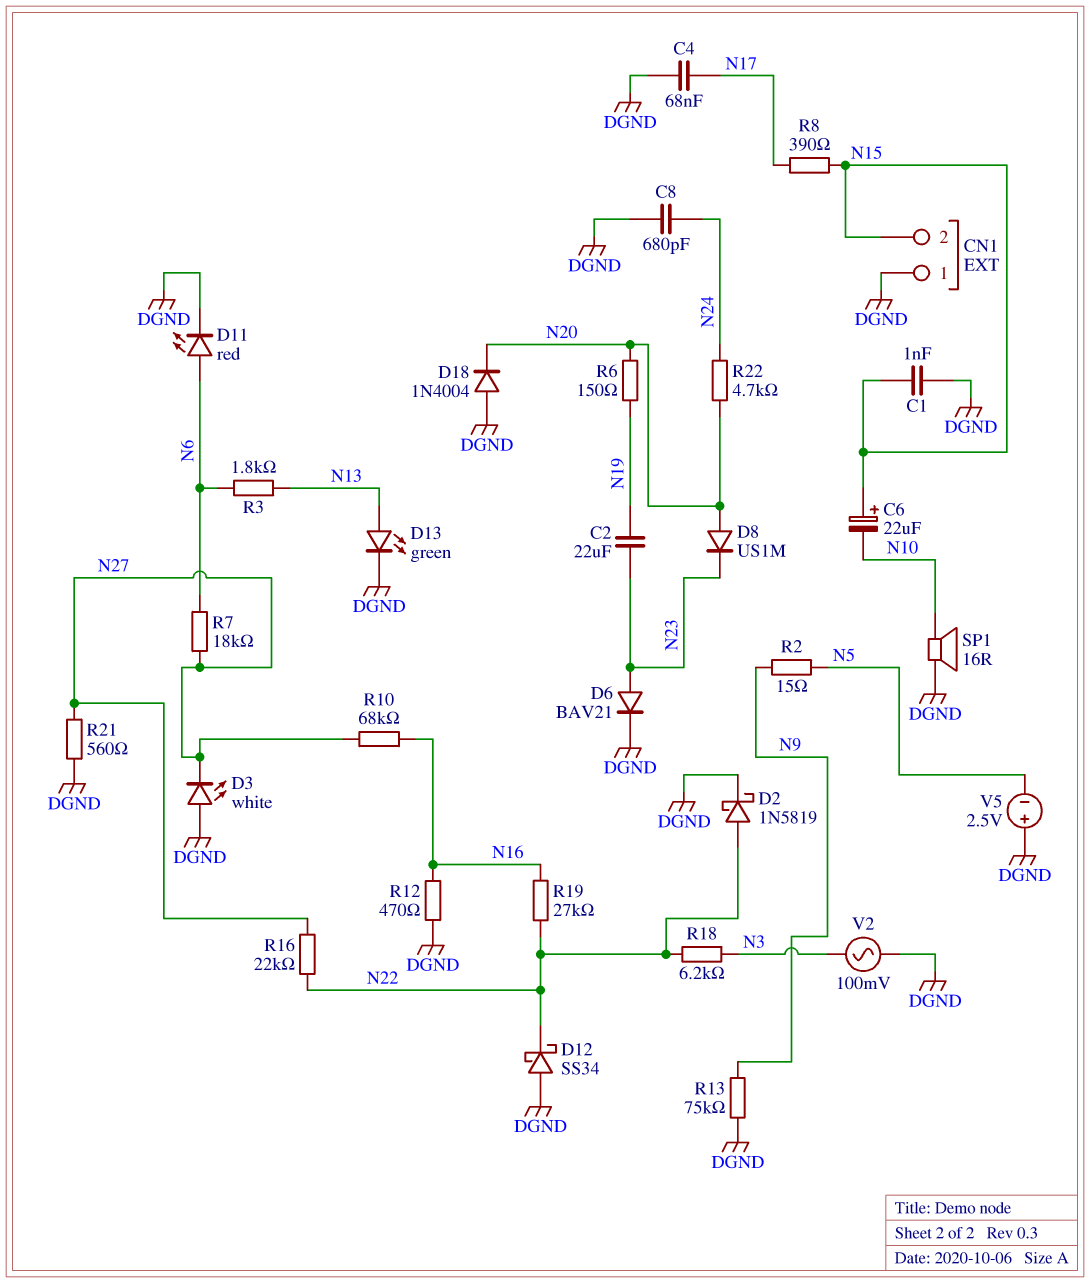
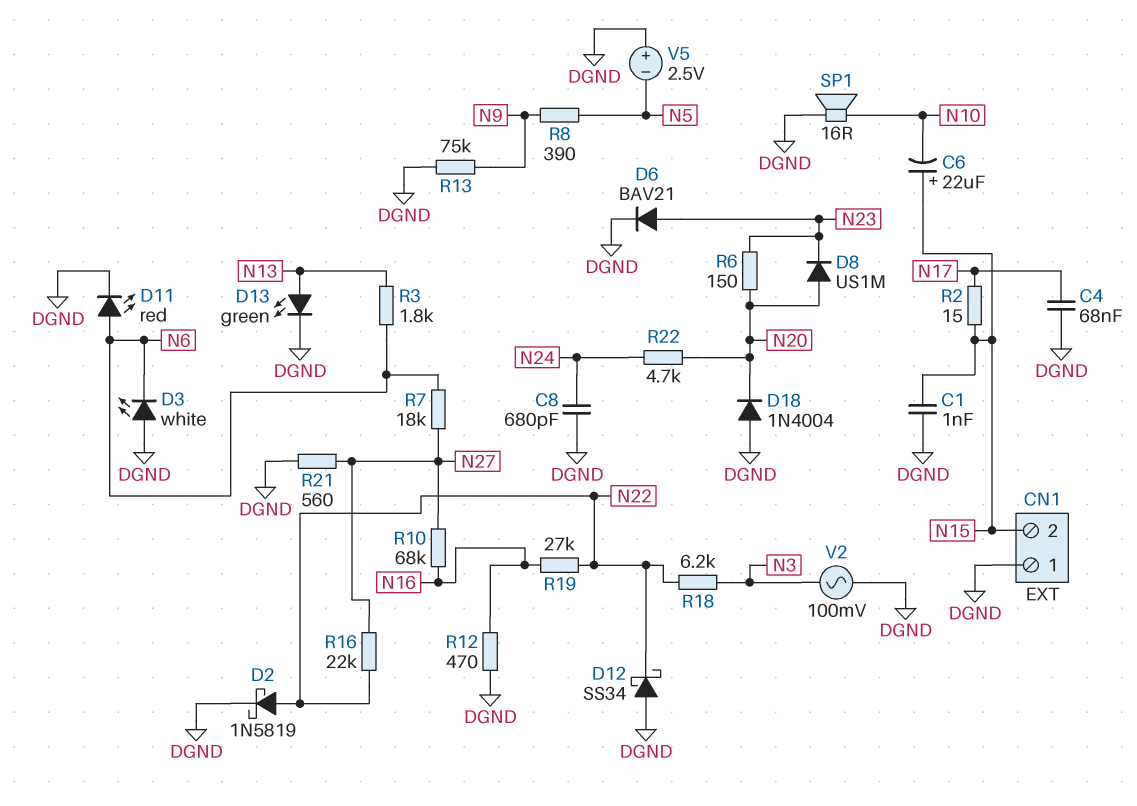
C2: 22uF (N19, N23) -> none
D3: LED white (A DGND, K N27) -> LED white (A DGND, K N6)
R2: 15 (N5, N9) -> 15 (N15, N17)
R6: 150 (N19, N20) -> 150 (N20, N23)
R8: 390 (N15, N17) -> 390 (N5, N9)

